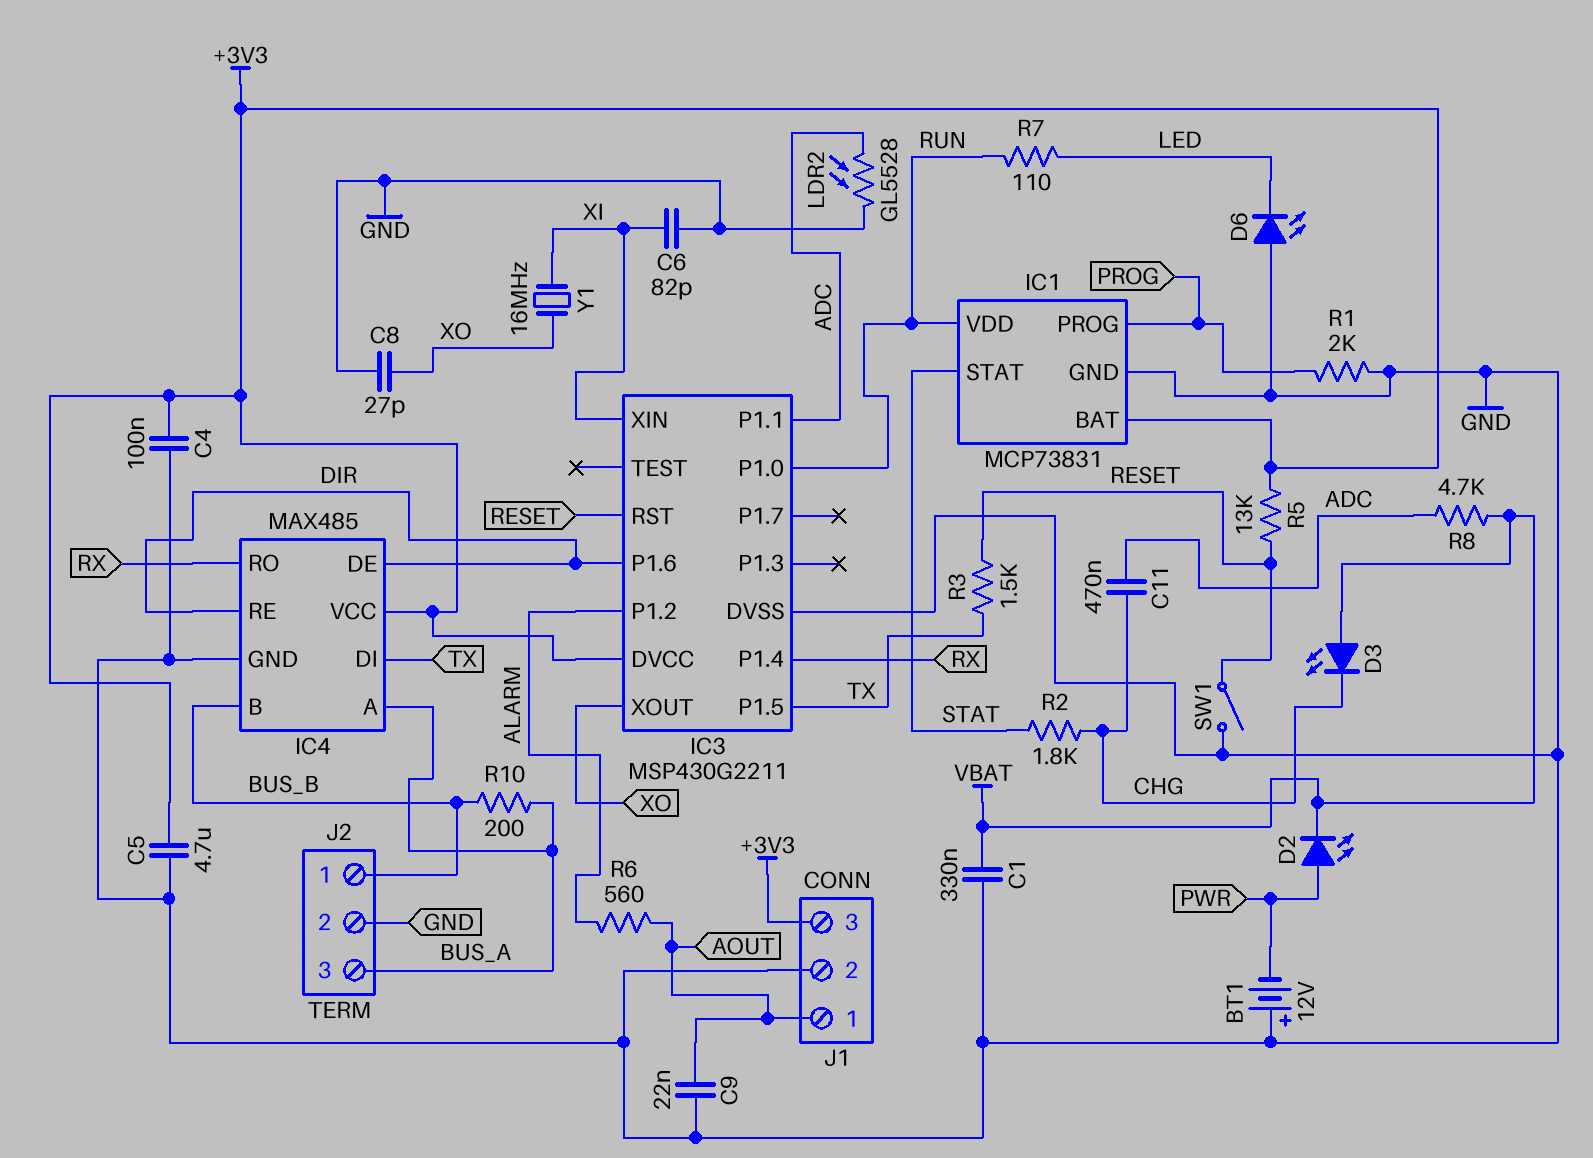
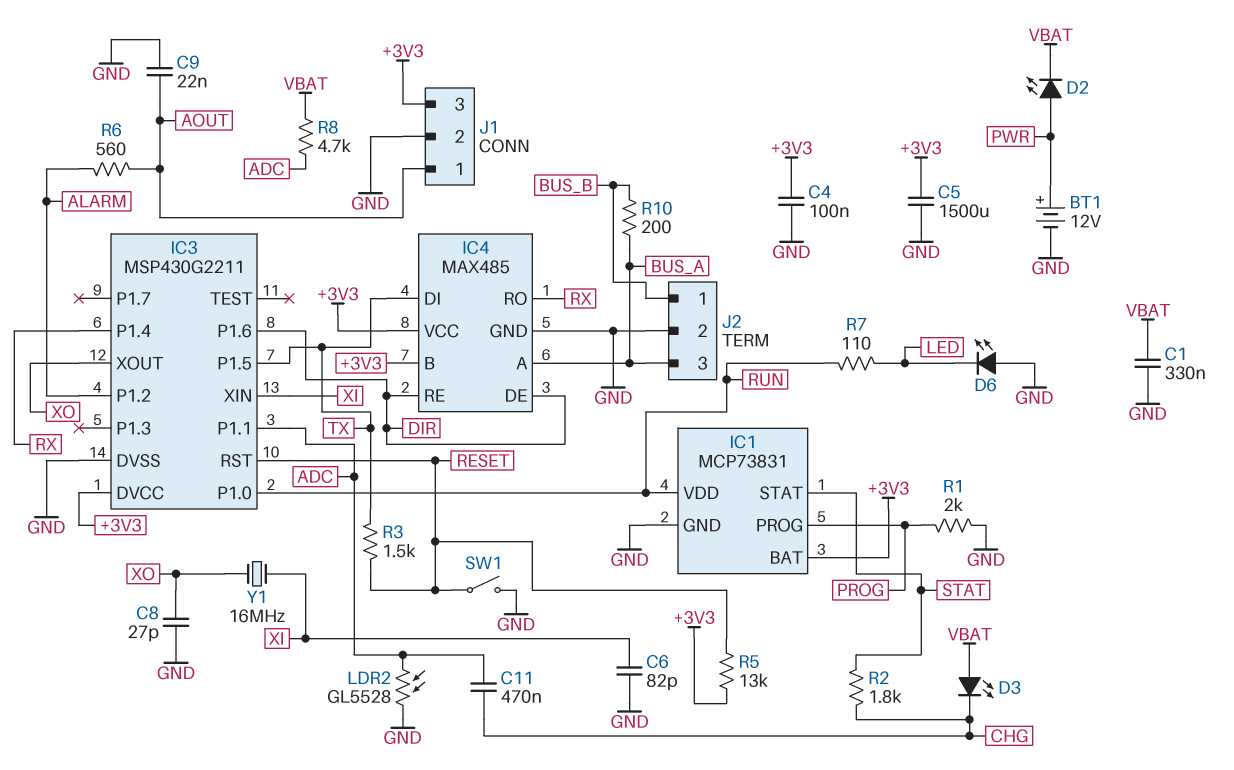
BT1: 12V (plus GND, minus PWR) -> 12V (plus PWR, minus GND)
C5: 4.7uF (+3V3, GND) -> 1500uF (+3V3, GND)
IC4 pin B: BUS_B -> +3V3

